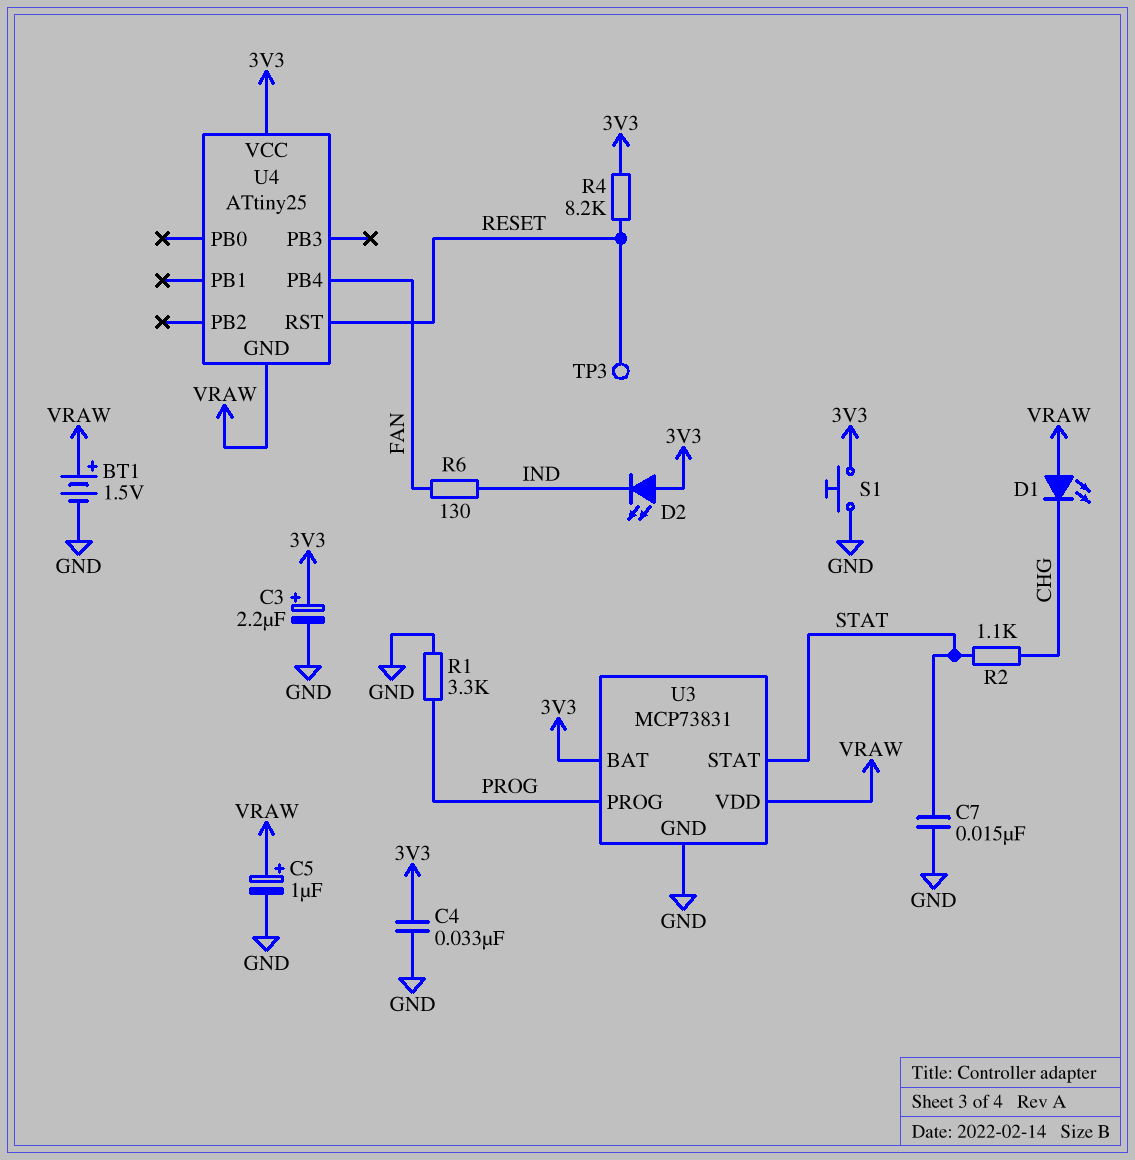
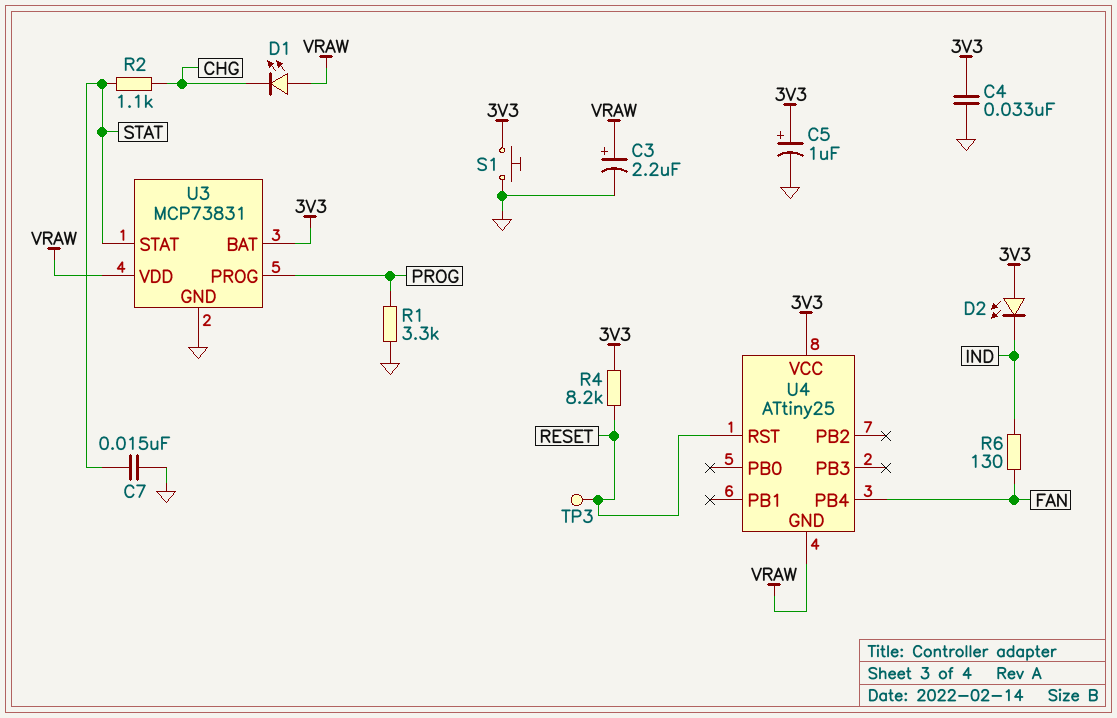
BT1: 1.5V (plus VRAW, minus GND) -> none
C3: 2.2uF (plus 3V3, minus GND) -> 2.2uF (plus VRAW, minus GND)
C5: 1uF (plus VRAW, minus GND) -> 1uF (plus 3V3, minus GND)

